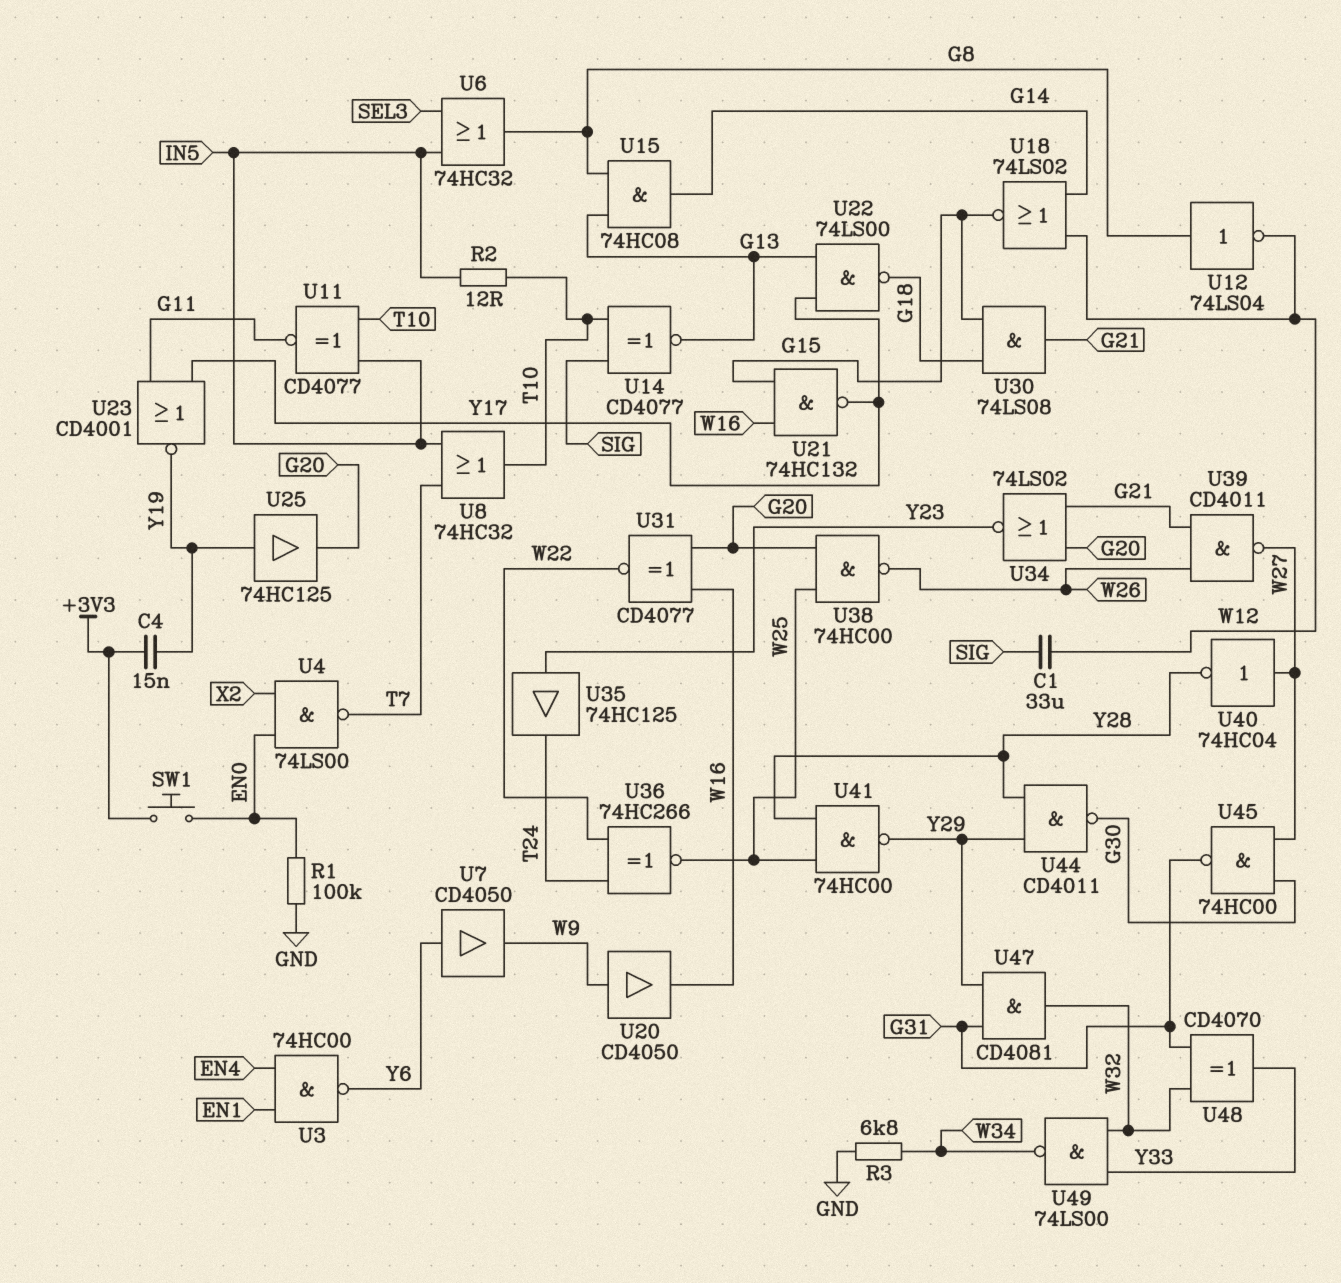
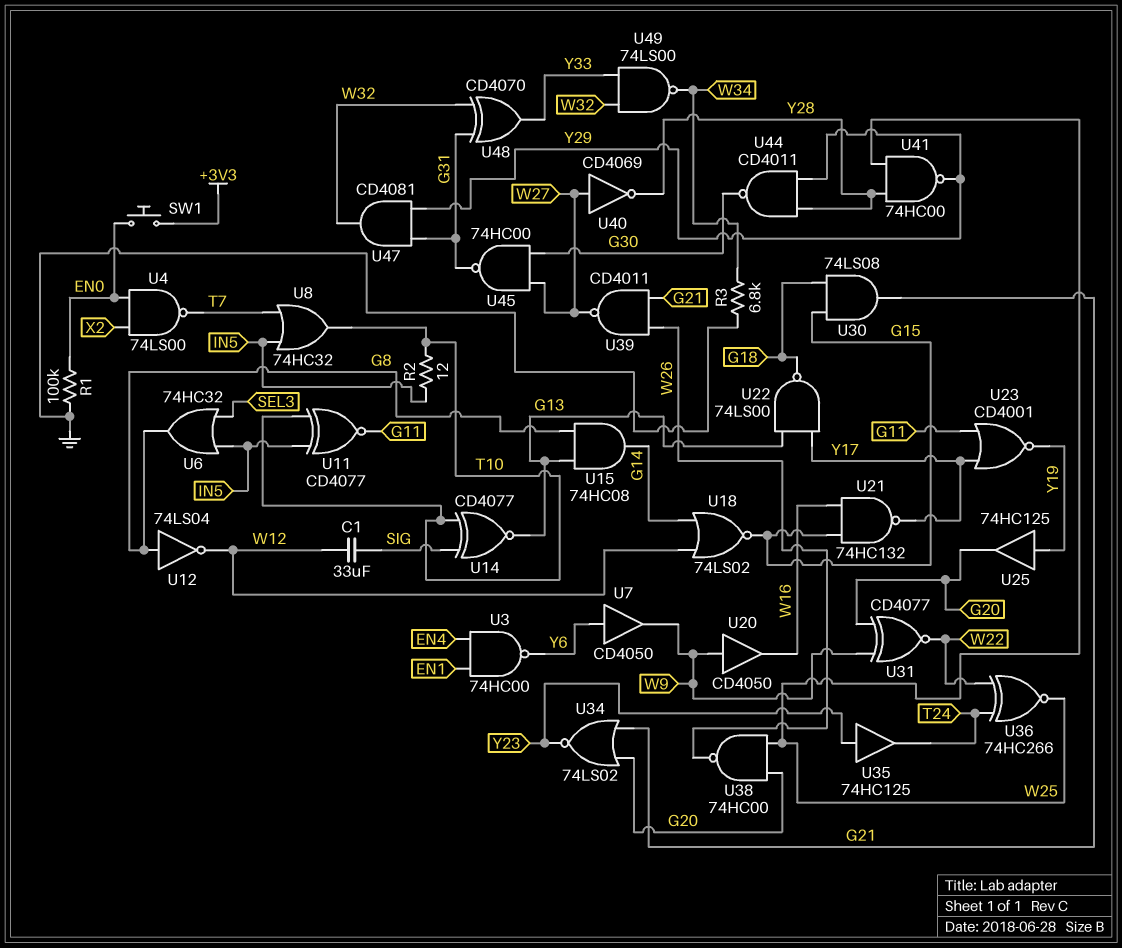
C4: 15nF (+3V3, Y19) -> none
U31: XNOR CD4077 (in G20, in W16, out W22) -> XNOR CD4077 (in G20, in W9, out W22)
U40: NOT 74HC04 (in W27, out Y28) -> NOT CD4069 (in W27, out Y28)

